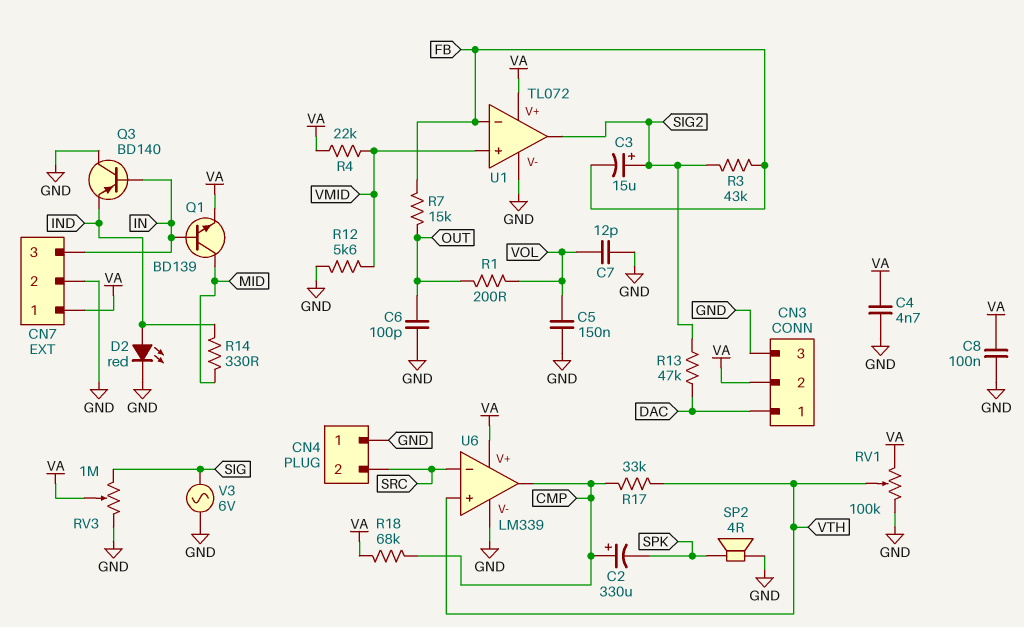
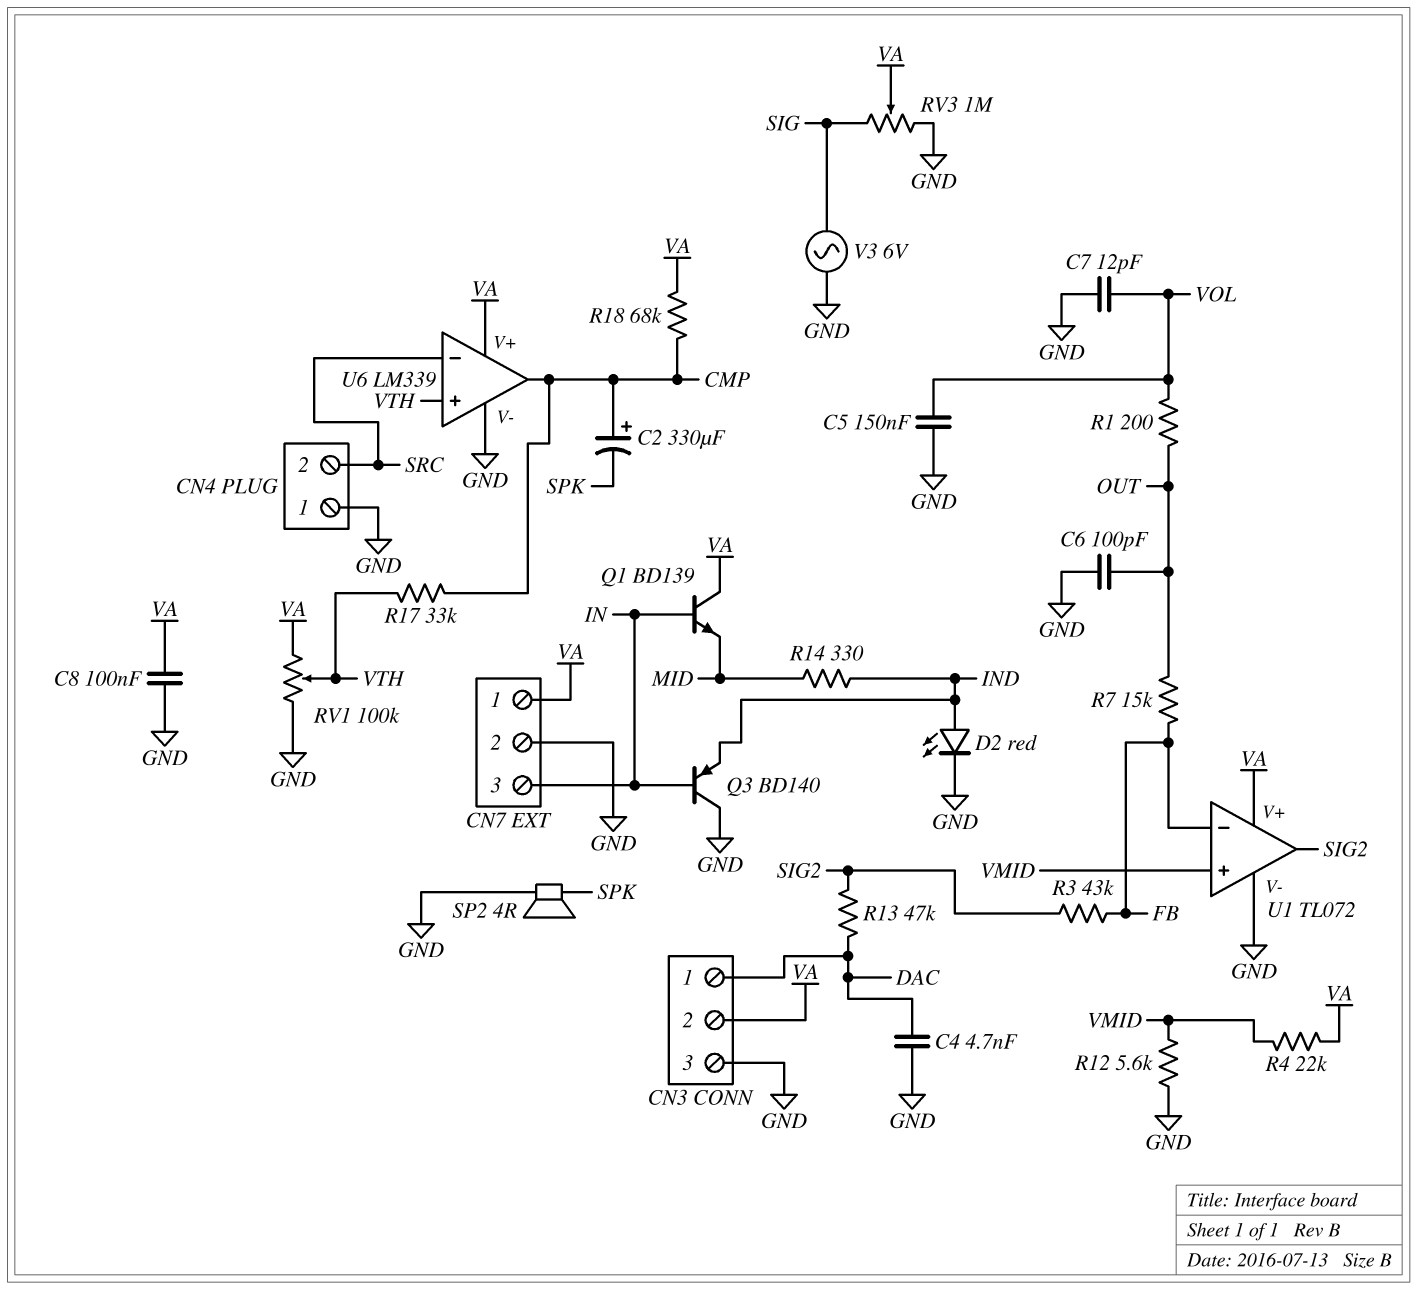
C3: 15uF (plus SIG2, minus FB) -> none
C4: 4.7nF (GND, VA) -> 4.7nF (DAC, GND)
Q1: NPN BD139 (B IN, C MID, E VA) -> NPN BD139 (B IN, C VA, E MID)

